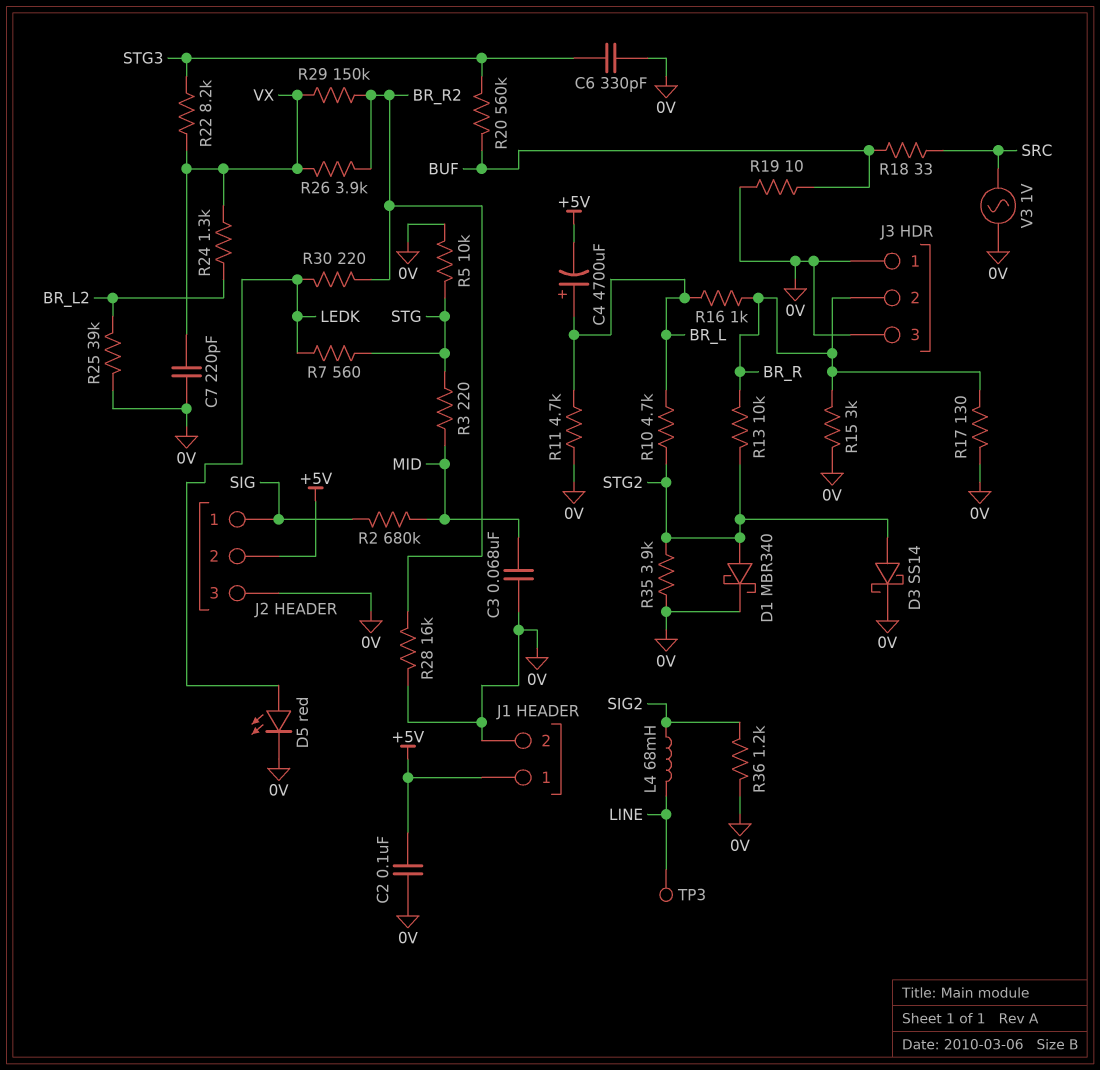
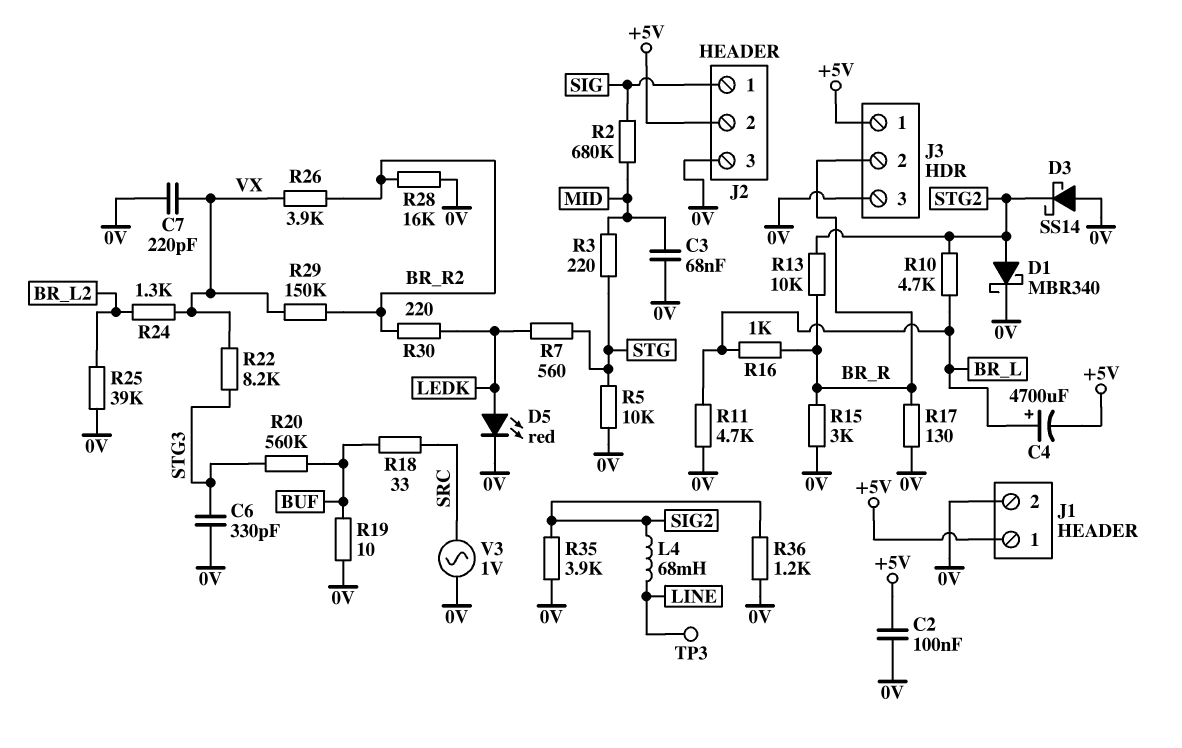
D3: schottky SS14 (A STG2, K 0V) -> schottky SS14 (A 0V, K STG2)
J3 pin 1: 0V -> +5V
R35: 3.9k (0V, STG2) -> 3.9k (0V, SIG2)

